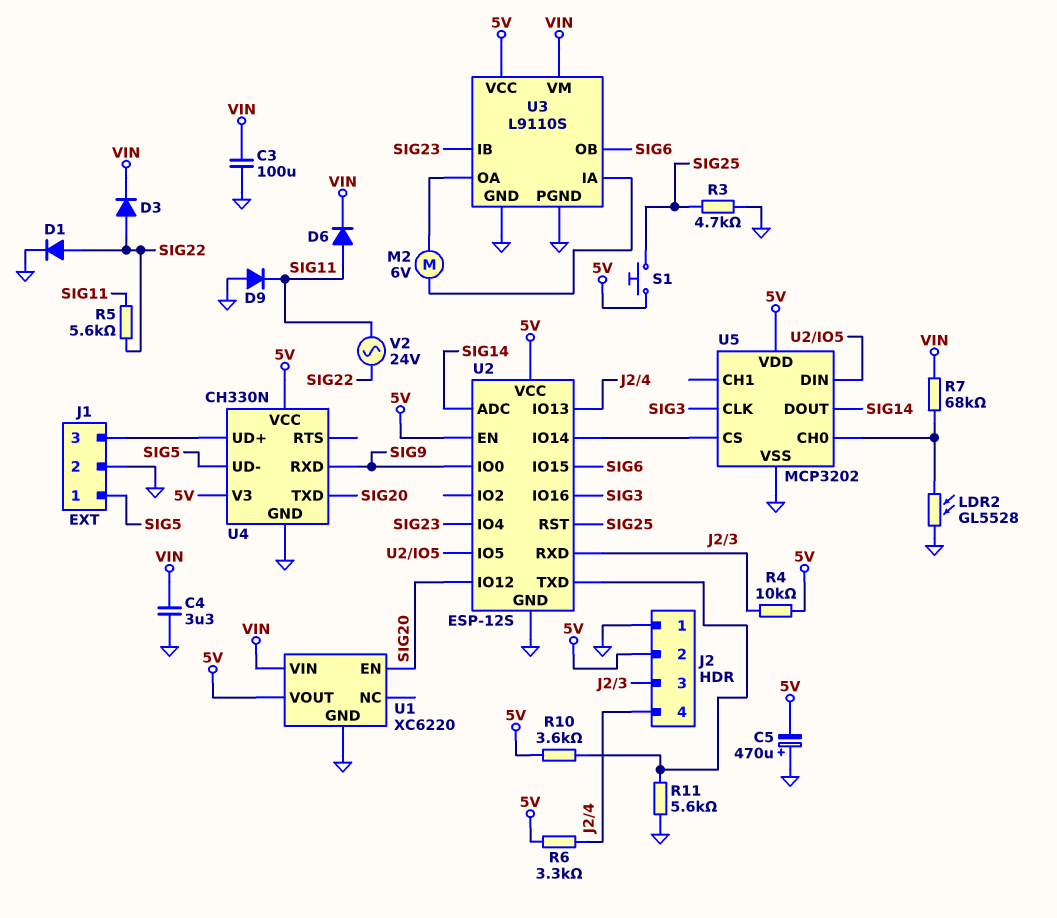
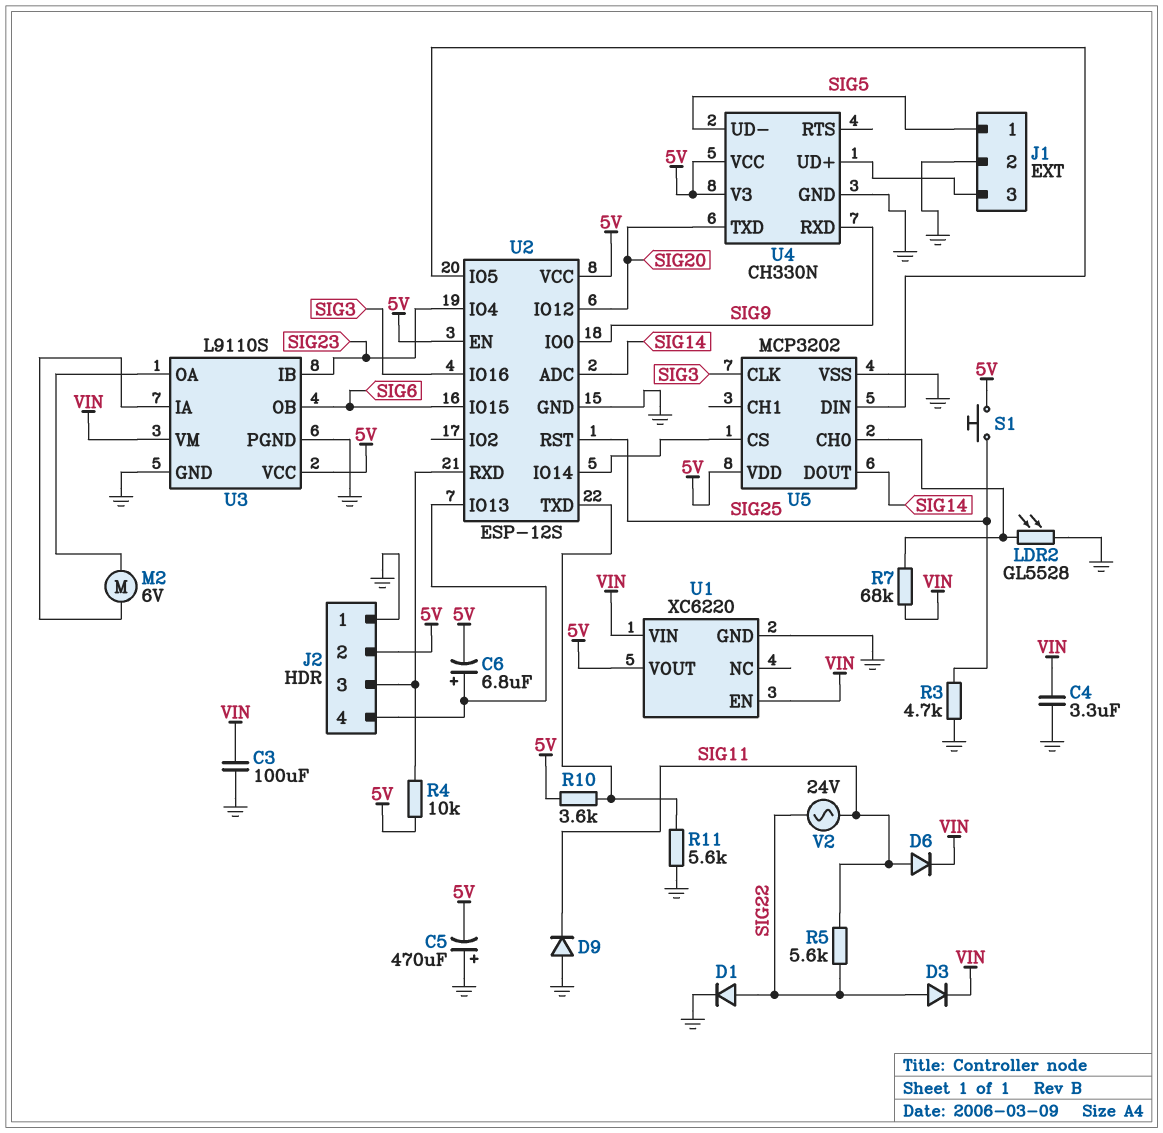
C6: none -> 6.8uF (plus J2/4, minus 5V)
R6: 3.3k (5V, J2/4) -> none
U1 pin EN: SIG20 -> VIN

